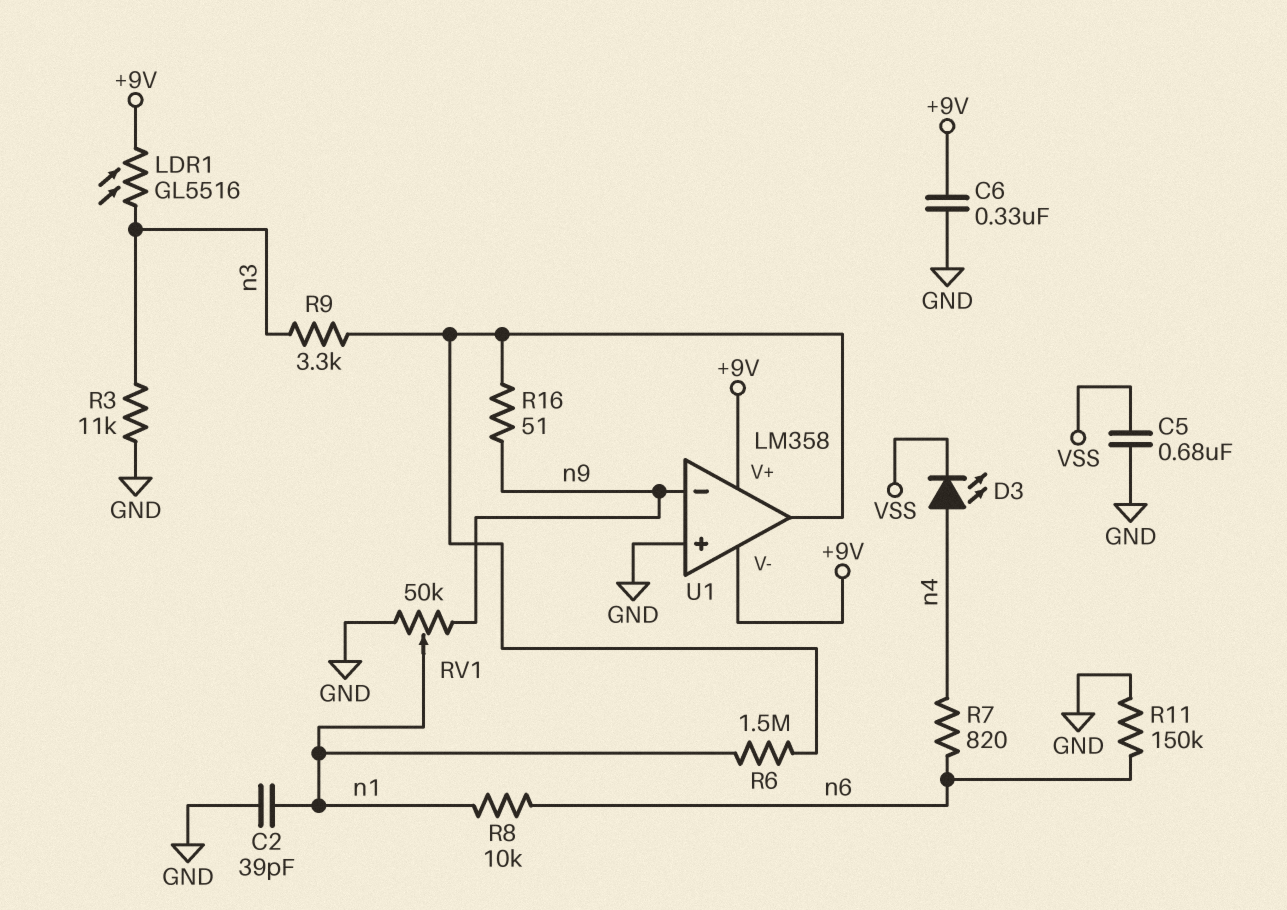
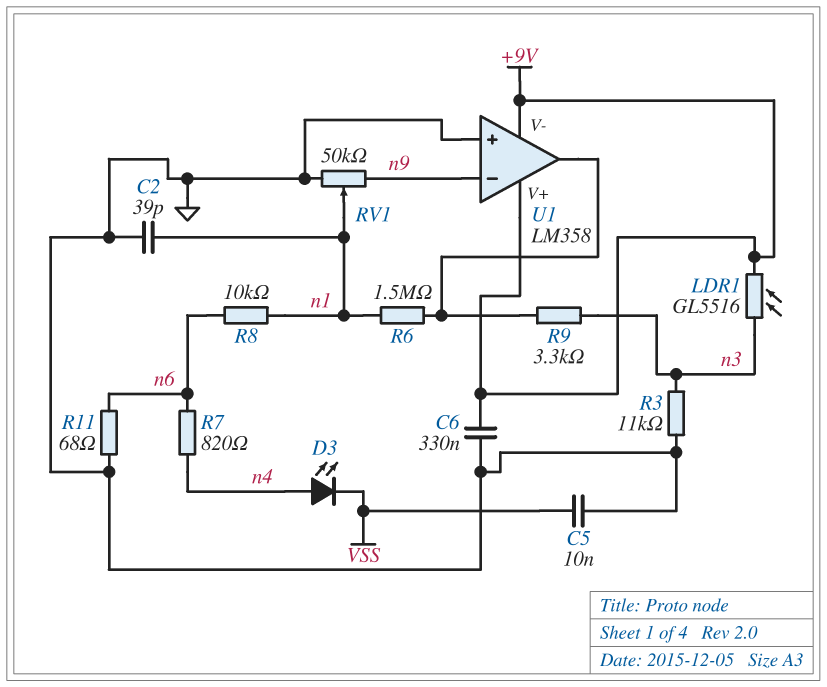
C5: 680nF (GND, VSS) -> 10nF (GND, VSS)
R11: 150k (GND, n6) -> 68 (GND, n6)
R16: 51 (U1/out, n9) -> none

